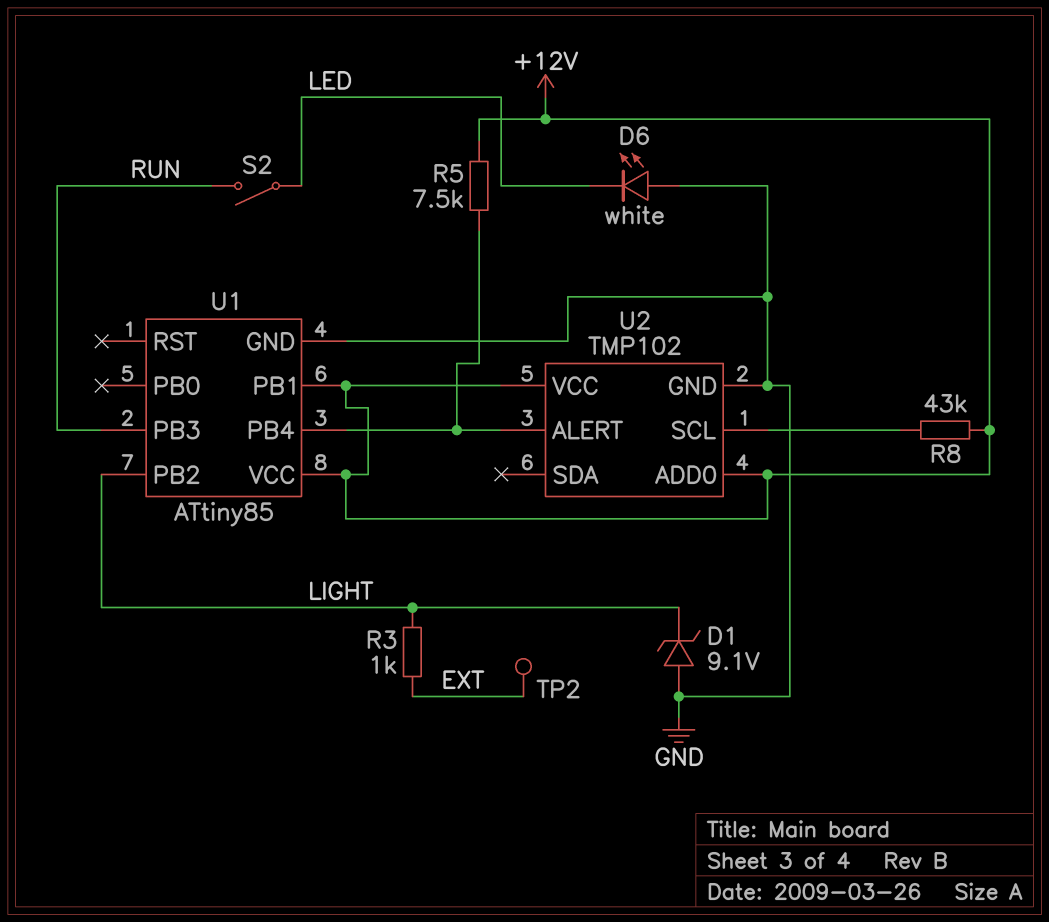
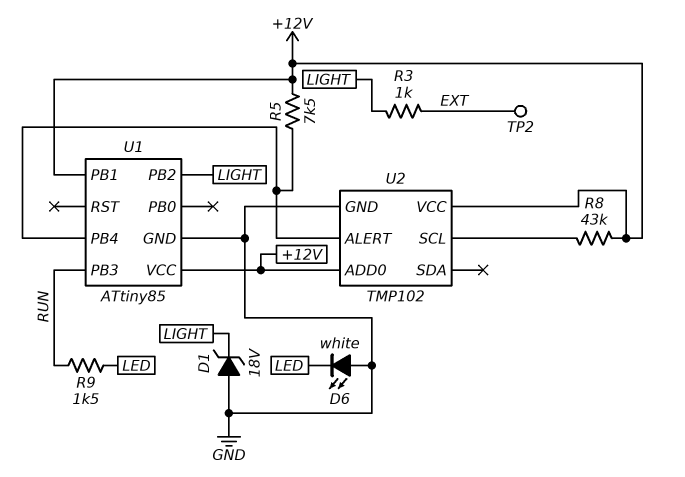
D1: zener 9.1V (A GND, K LIGHT) -> zener 18V (A GND, K LIGHT)
R9: none -> 1.5k (LED, RUN)
S2: switch (LED, RUN) -> none

